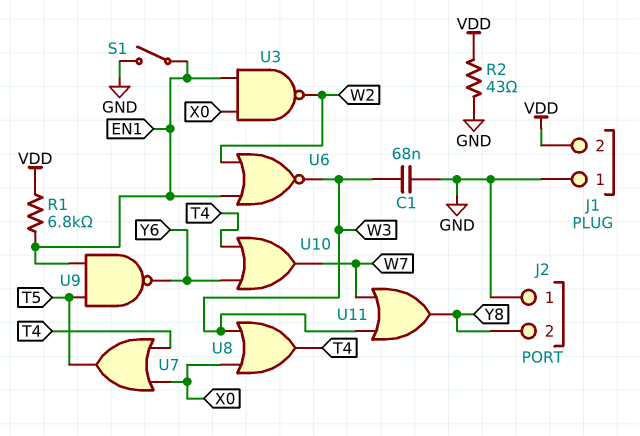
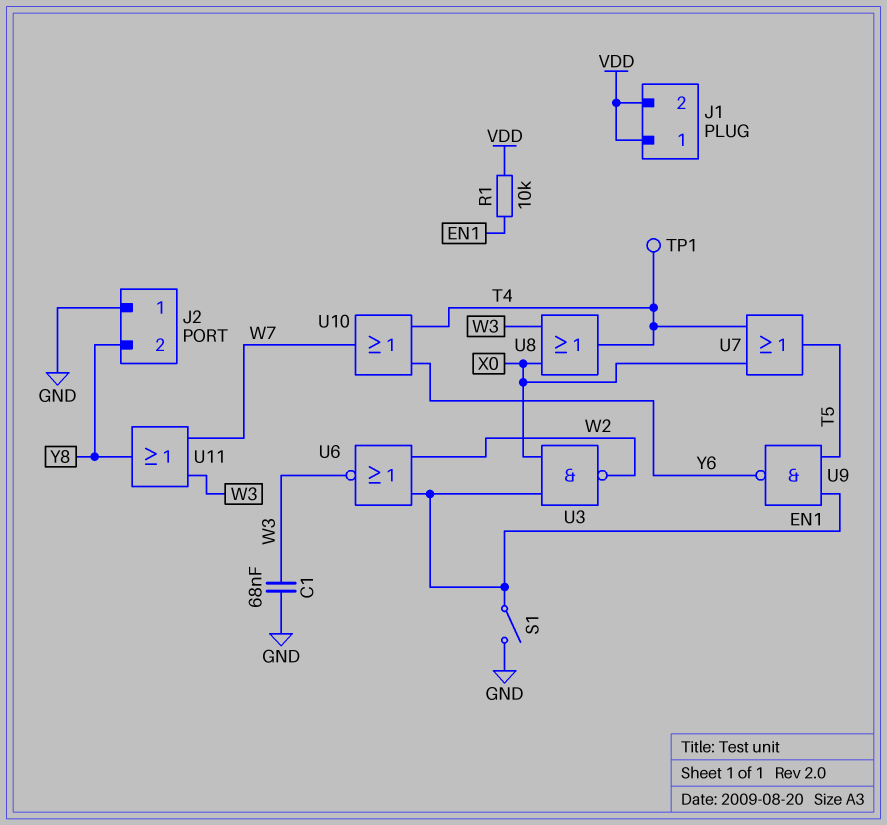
J1 pin 1: GND -> VDD
R1: 6.8k (EN1, VDD) -> 10k (EN1, VDD)
R2: 43 (GND, VDD) -> none
TP1: none -> test point (T4)

